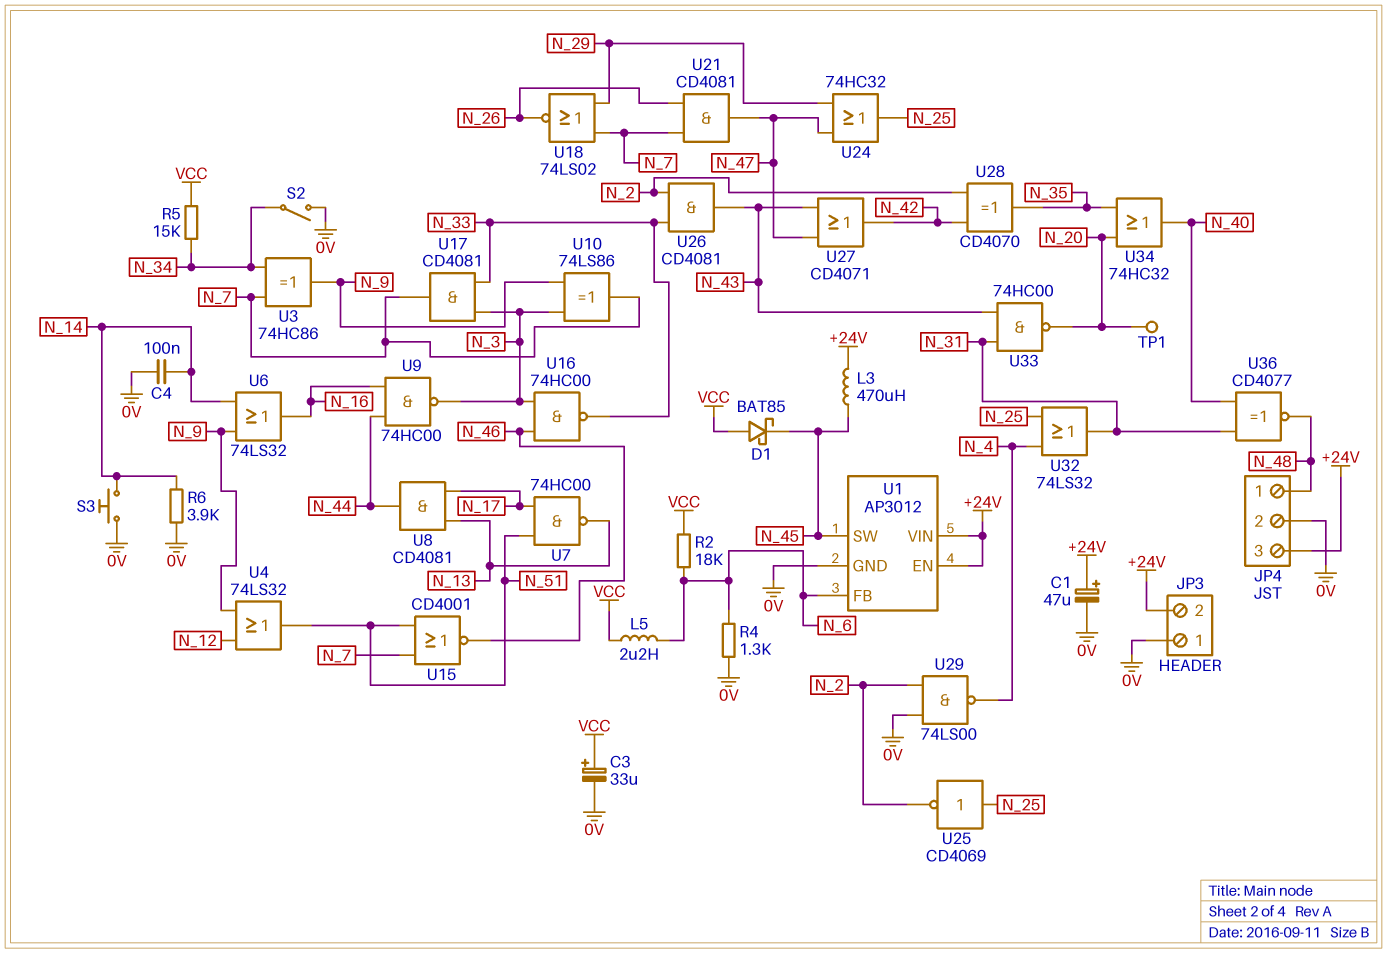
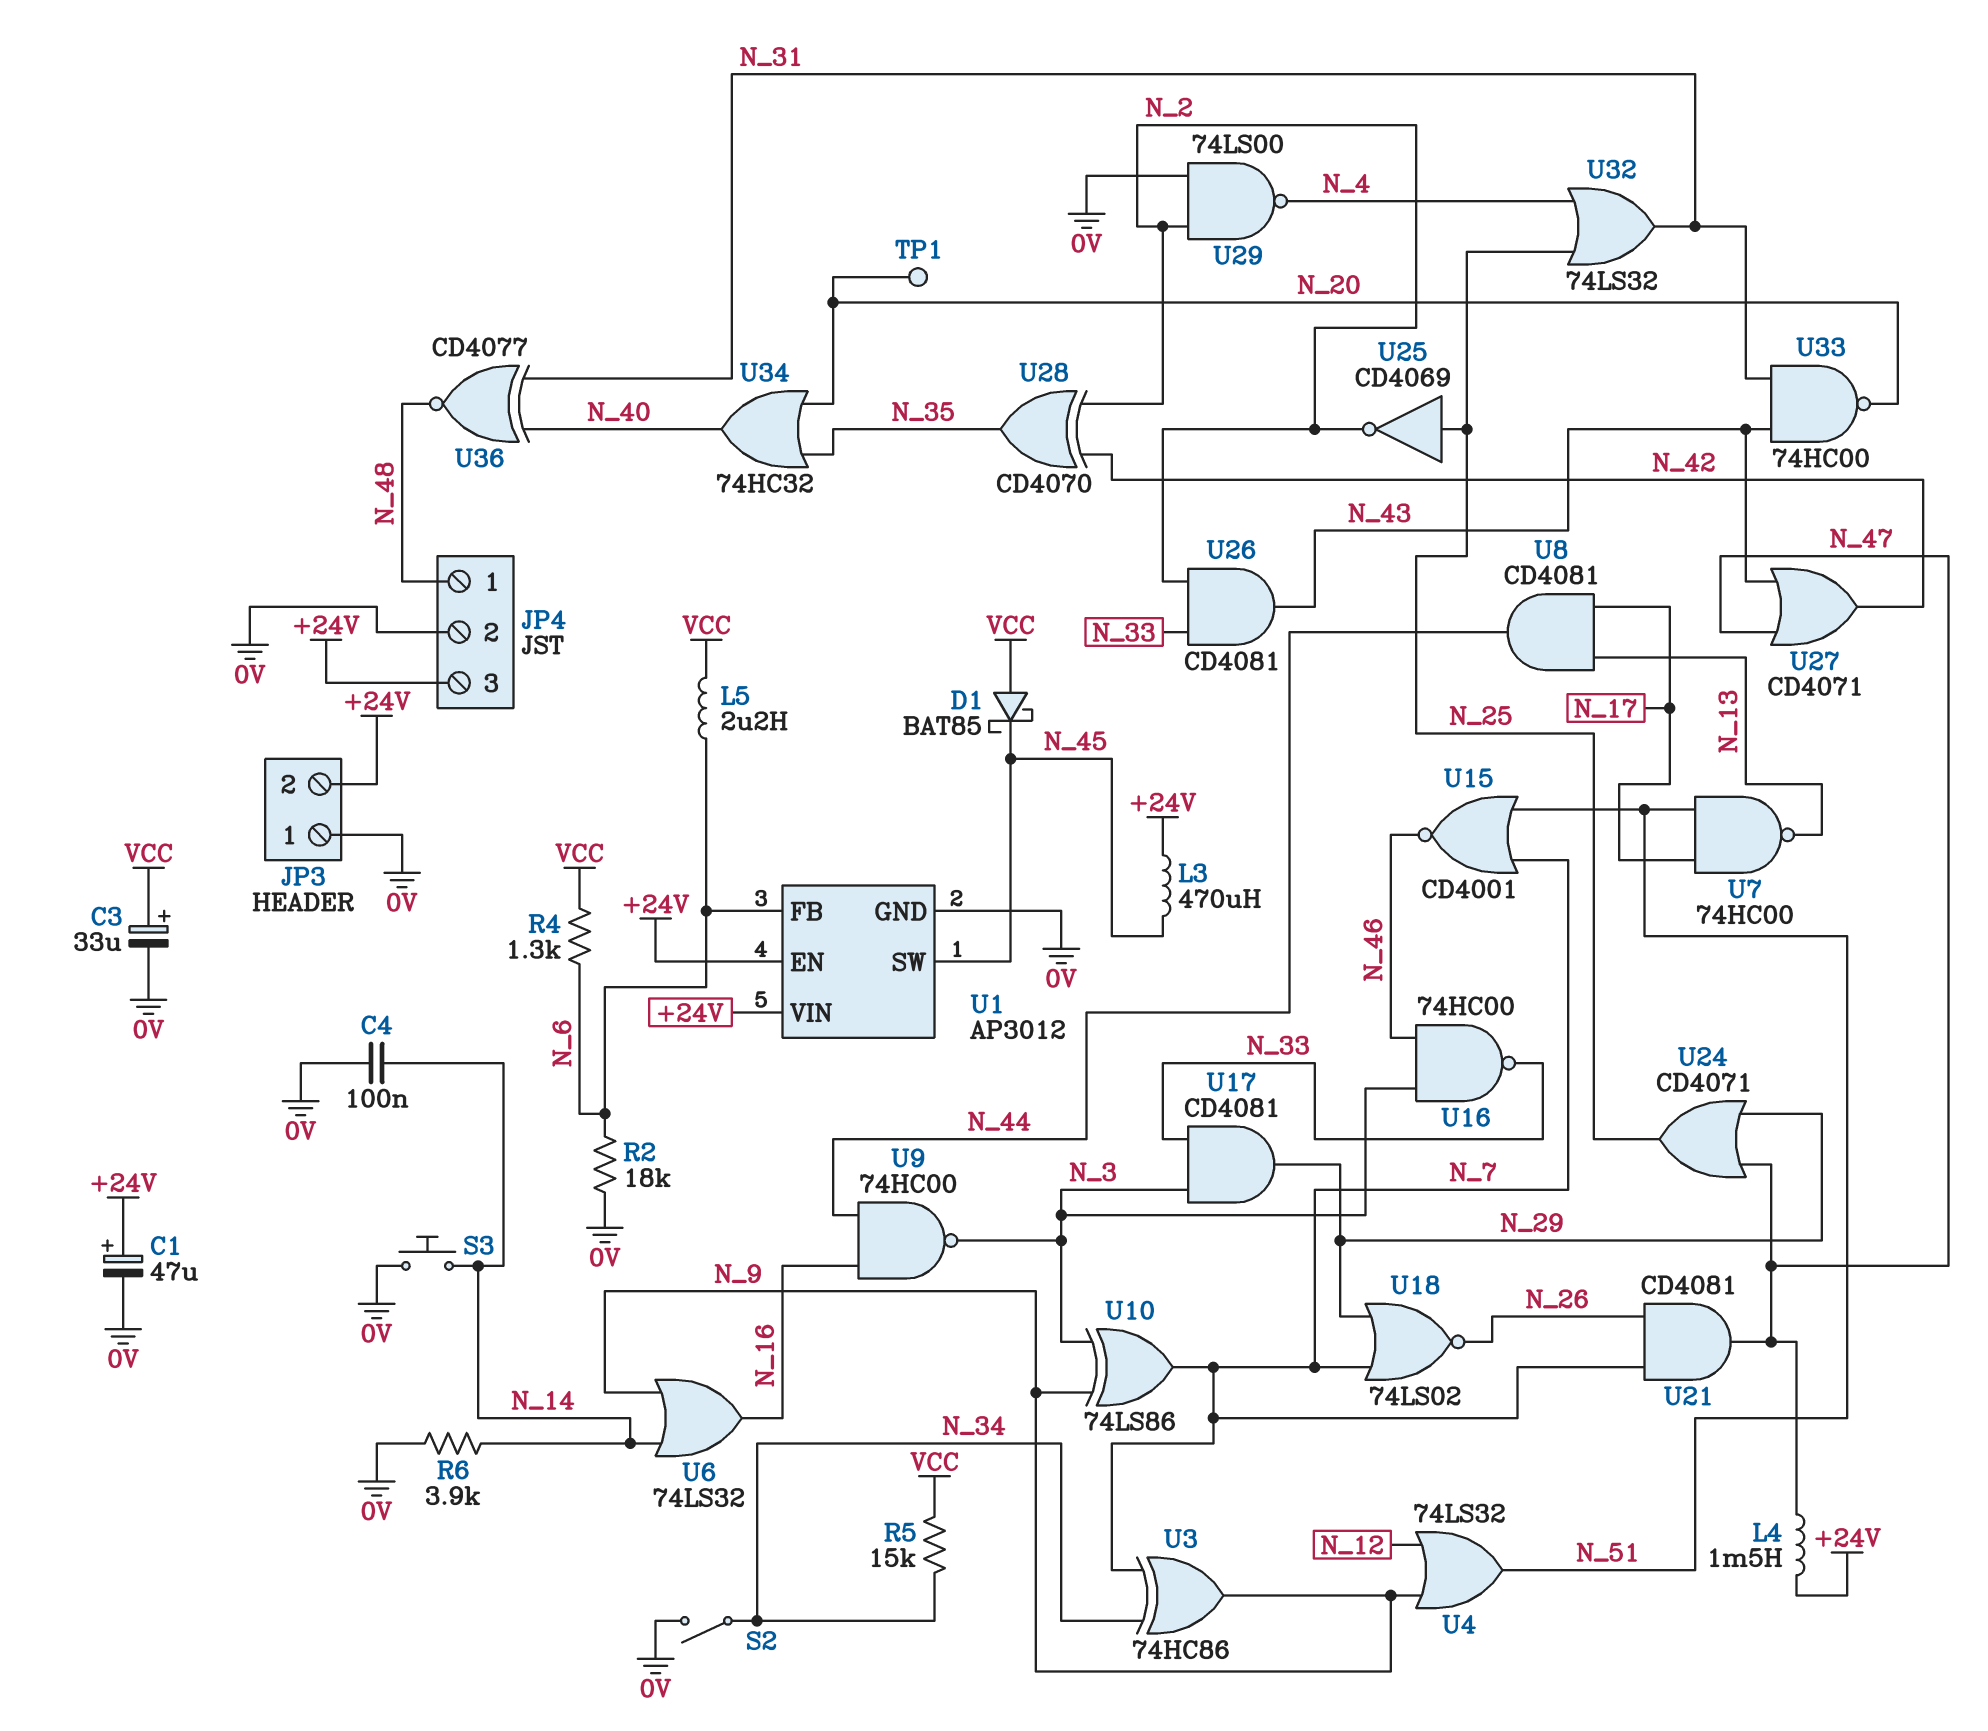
L4: none -> 1.5mH (+24V, N_47)
R2: 18k (N_6, VCC) -> 18k (0V, N_6)
R4: 1.3k (0V, N_6) -> 1.3k (N_6, VCC)
U17: AND CD4081 (in N_3, in N_33, out N_7) -> AND CD4081 (in N_3, in N_33, out N_29)
U24: OR 74HC32 (in N_29, in N_47, out N_25) -> OR CD4071 (in N_29, in N_47, out N_25)

